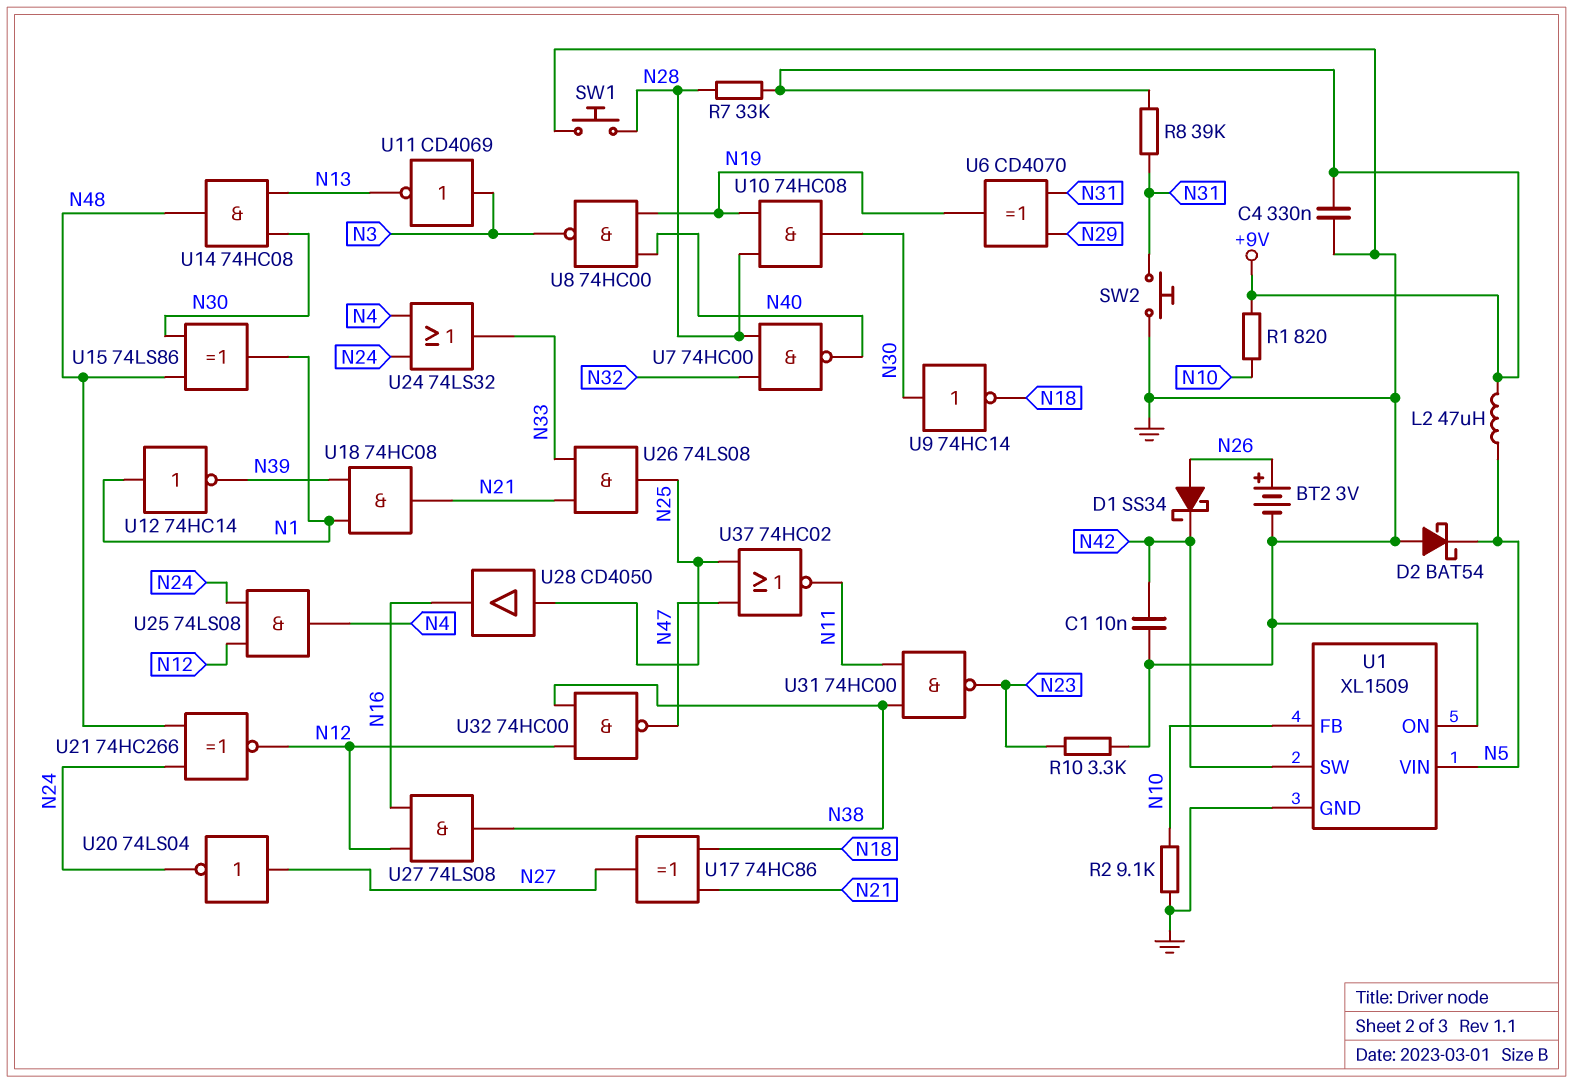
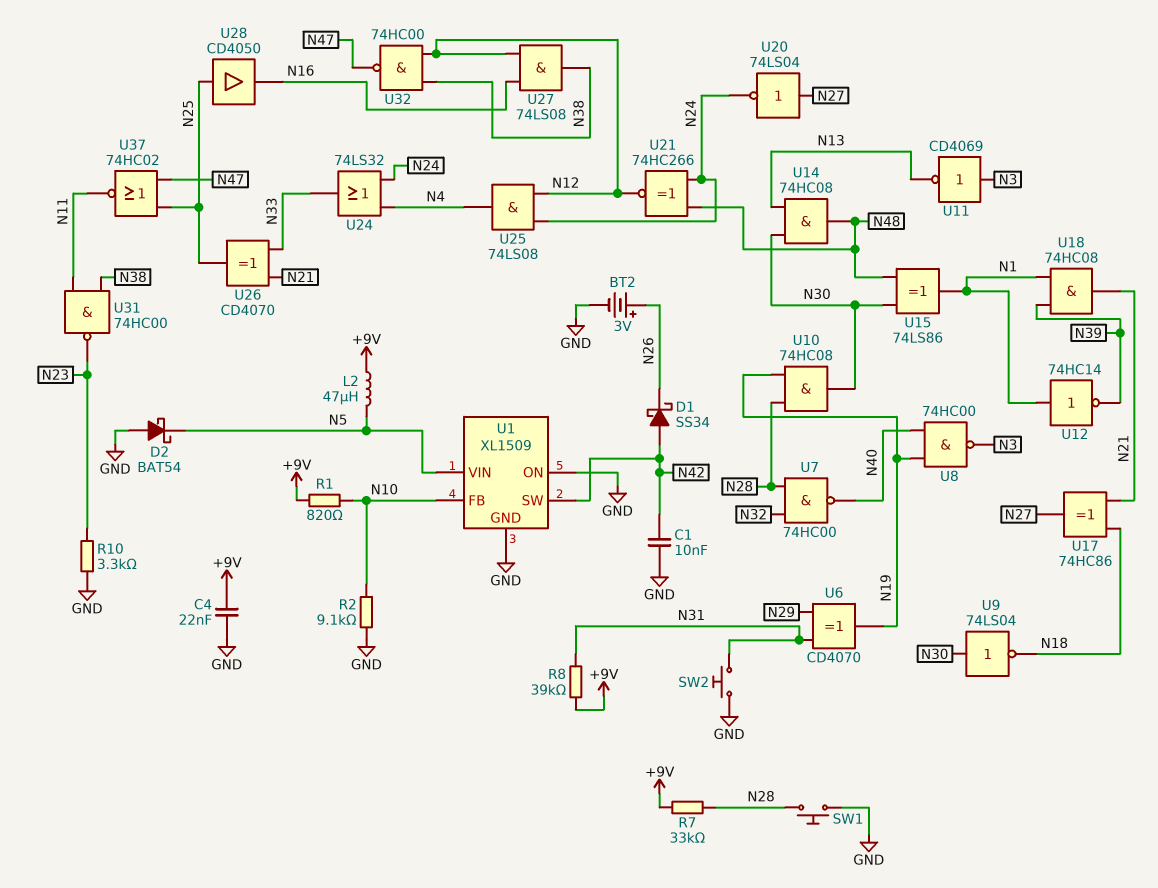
C4: 330nF (+9V, GND) -> 22nF (+9V, GND)
D1: schottky SS34 (A N26, K N42) -> schottky SS34 (A N42, K N26)
U9: NOT 74HC14 (in N30, out N18) -> NOT 74LS04 (in N30, out N18)
U26: AND 74LS08 (in N21, in N33, out N25) -> XOR CD4070 (in N21, in N33, out N25)

